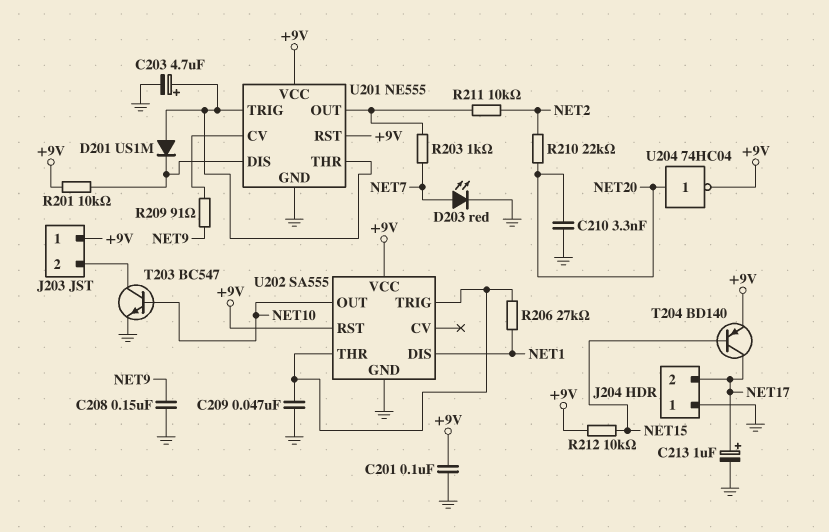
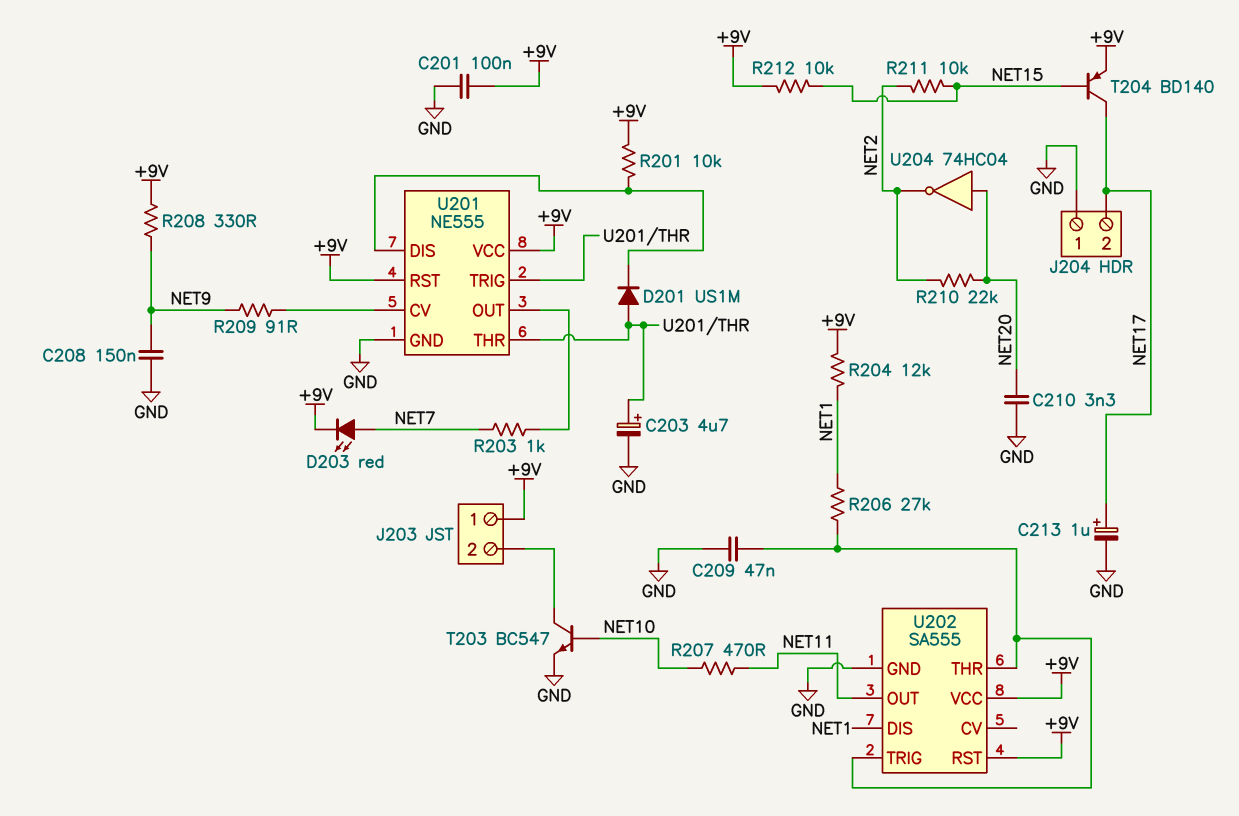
D203: LED red (A NET7, K GND) -> LED red (A NET7, K +9V)
R204: none -> 12k (+9V, NET1)
R207: none -> 470 (NET10, NET11)
R208: none -> 330 (+9V, NET9)
R211: 10k (NET2, U201/OUT) -> 10k (NET2, NET15)
U202 pin OUT: NET10 -> NET11
U204: NOT 74HC04 (in NET20, out +9V) -> NOT 74HC04 (in NET20, out NET2)

